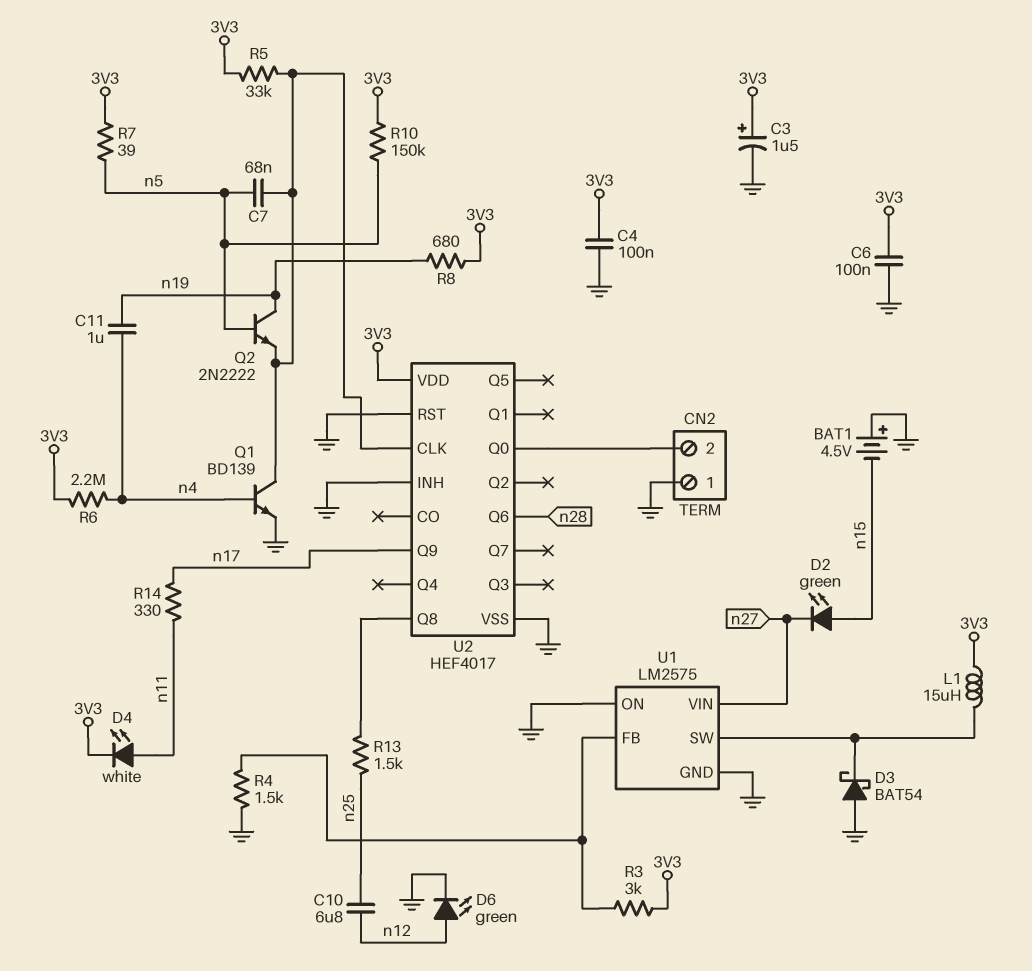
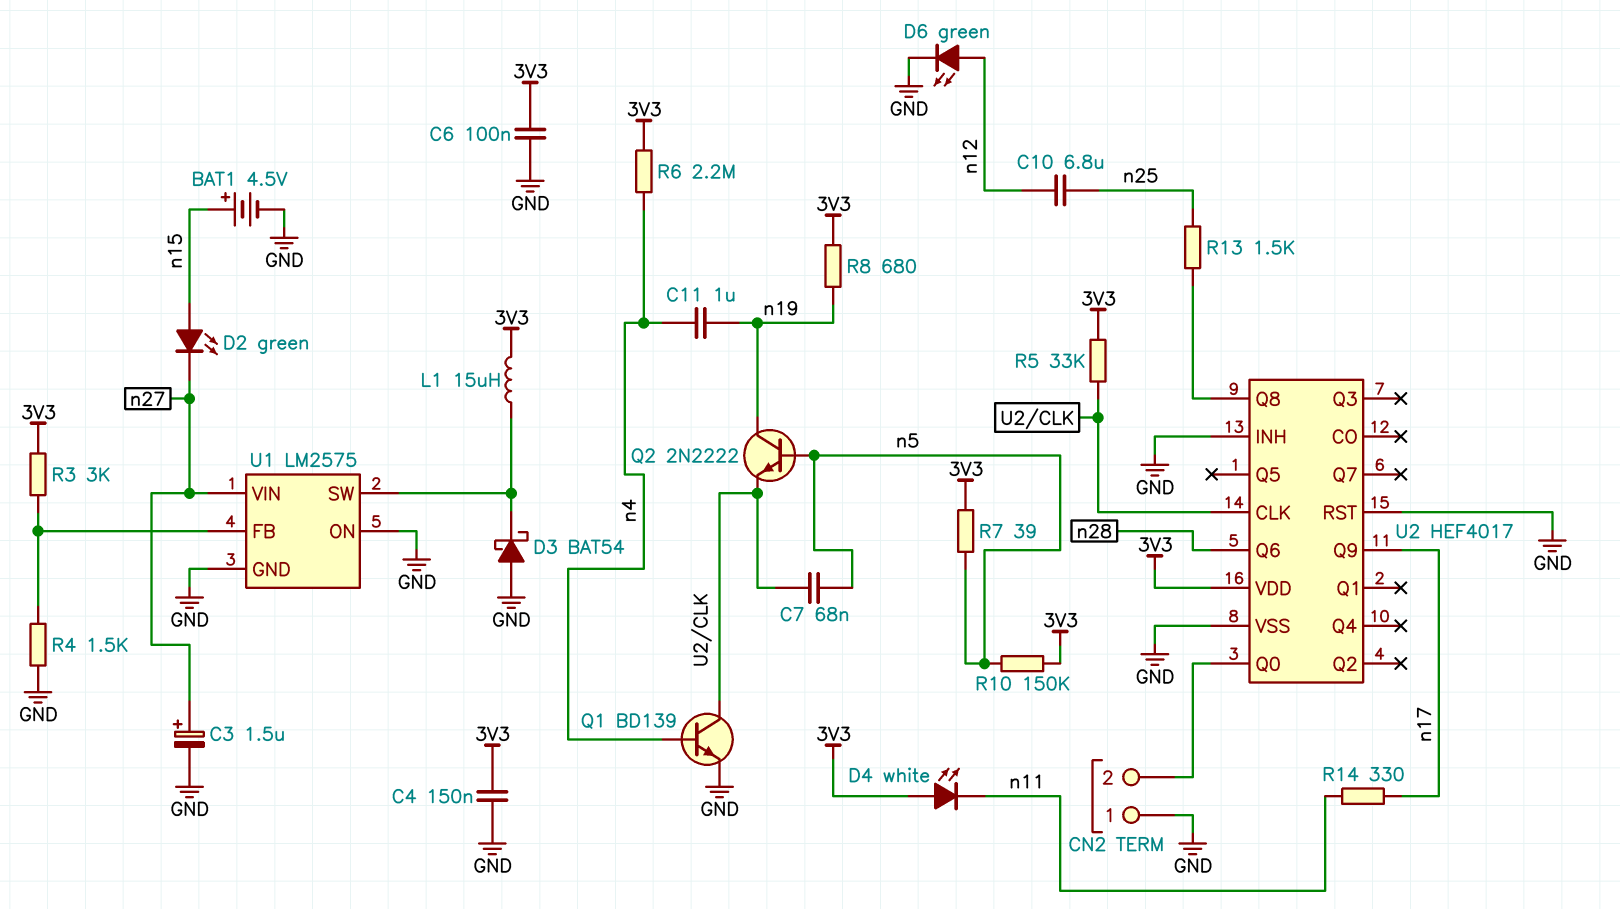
BAT1: 4.5V (plus GND, minus n15) -> 4.5V (plus n15, minus GND)
C3: 1.5uF (plus 3V3, minus GND) -> 1.5uF (plus n27, minus GND)
C4: 100nF (3V3, GND) -> 150nF (3V3, GND)
D4: LED white (A n11, K 3V3) -> LED white (A 3V3, K n11)

